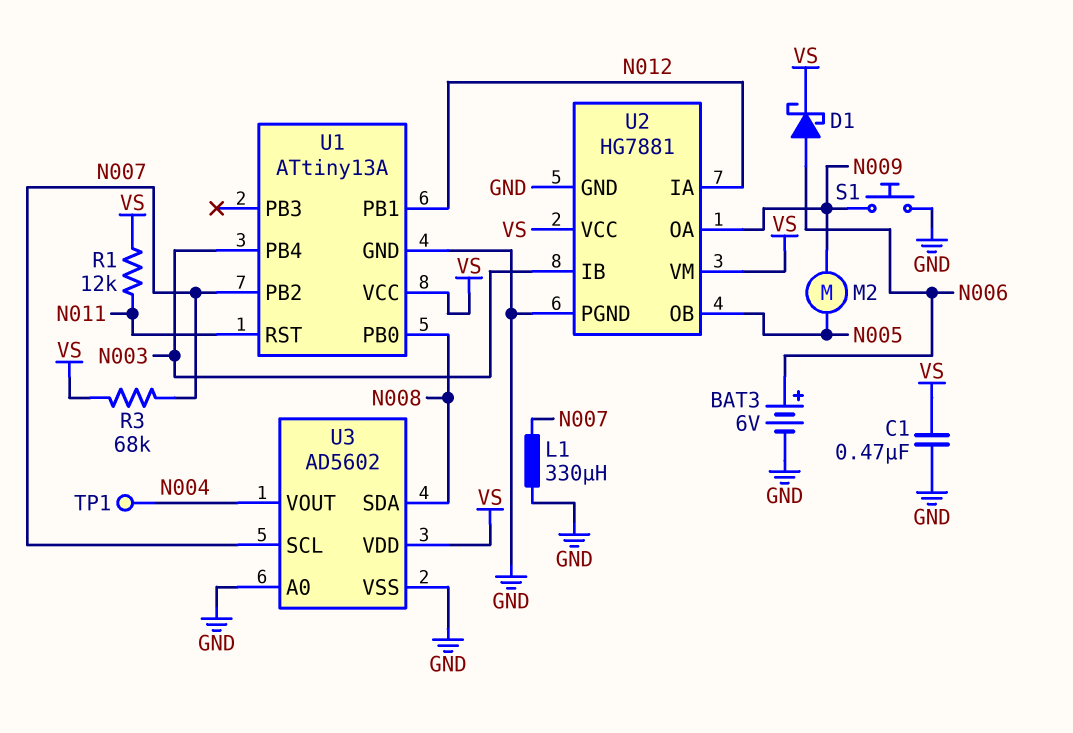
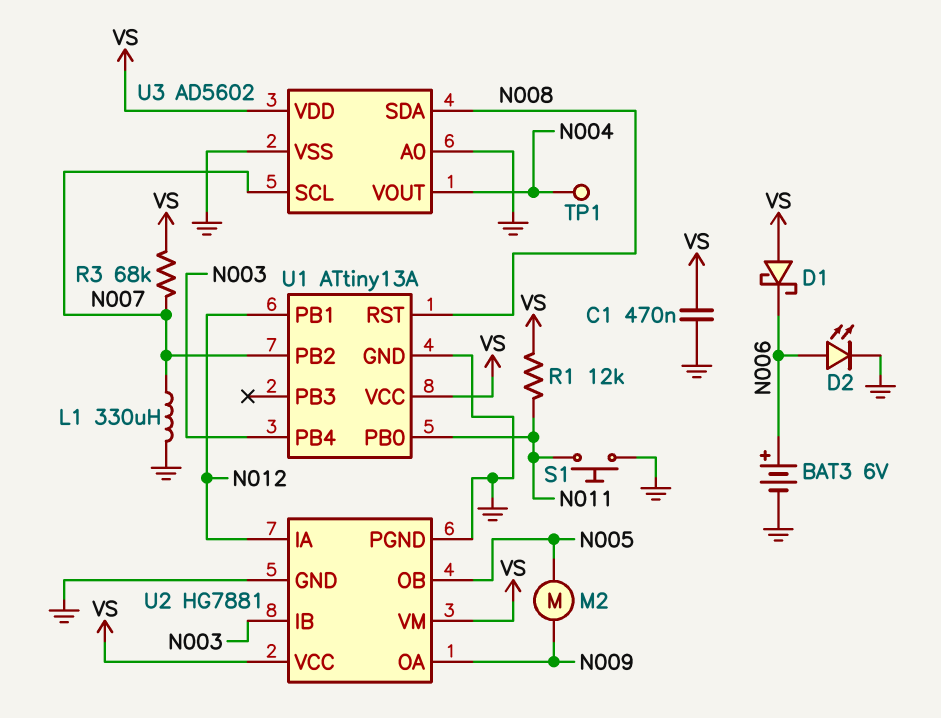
D1: schottky (A N006, K VS) -> schottky (A VS, K N006)
D2: none -> LED (A N006, K GND)
S1: button (GND, N009) -> button (GND, N011)
U1 pin PB0: N008 -> N011
U1 pin RST: N011 -> N008

